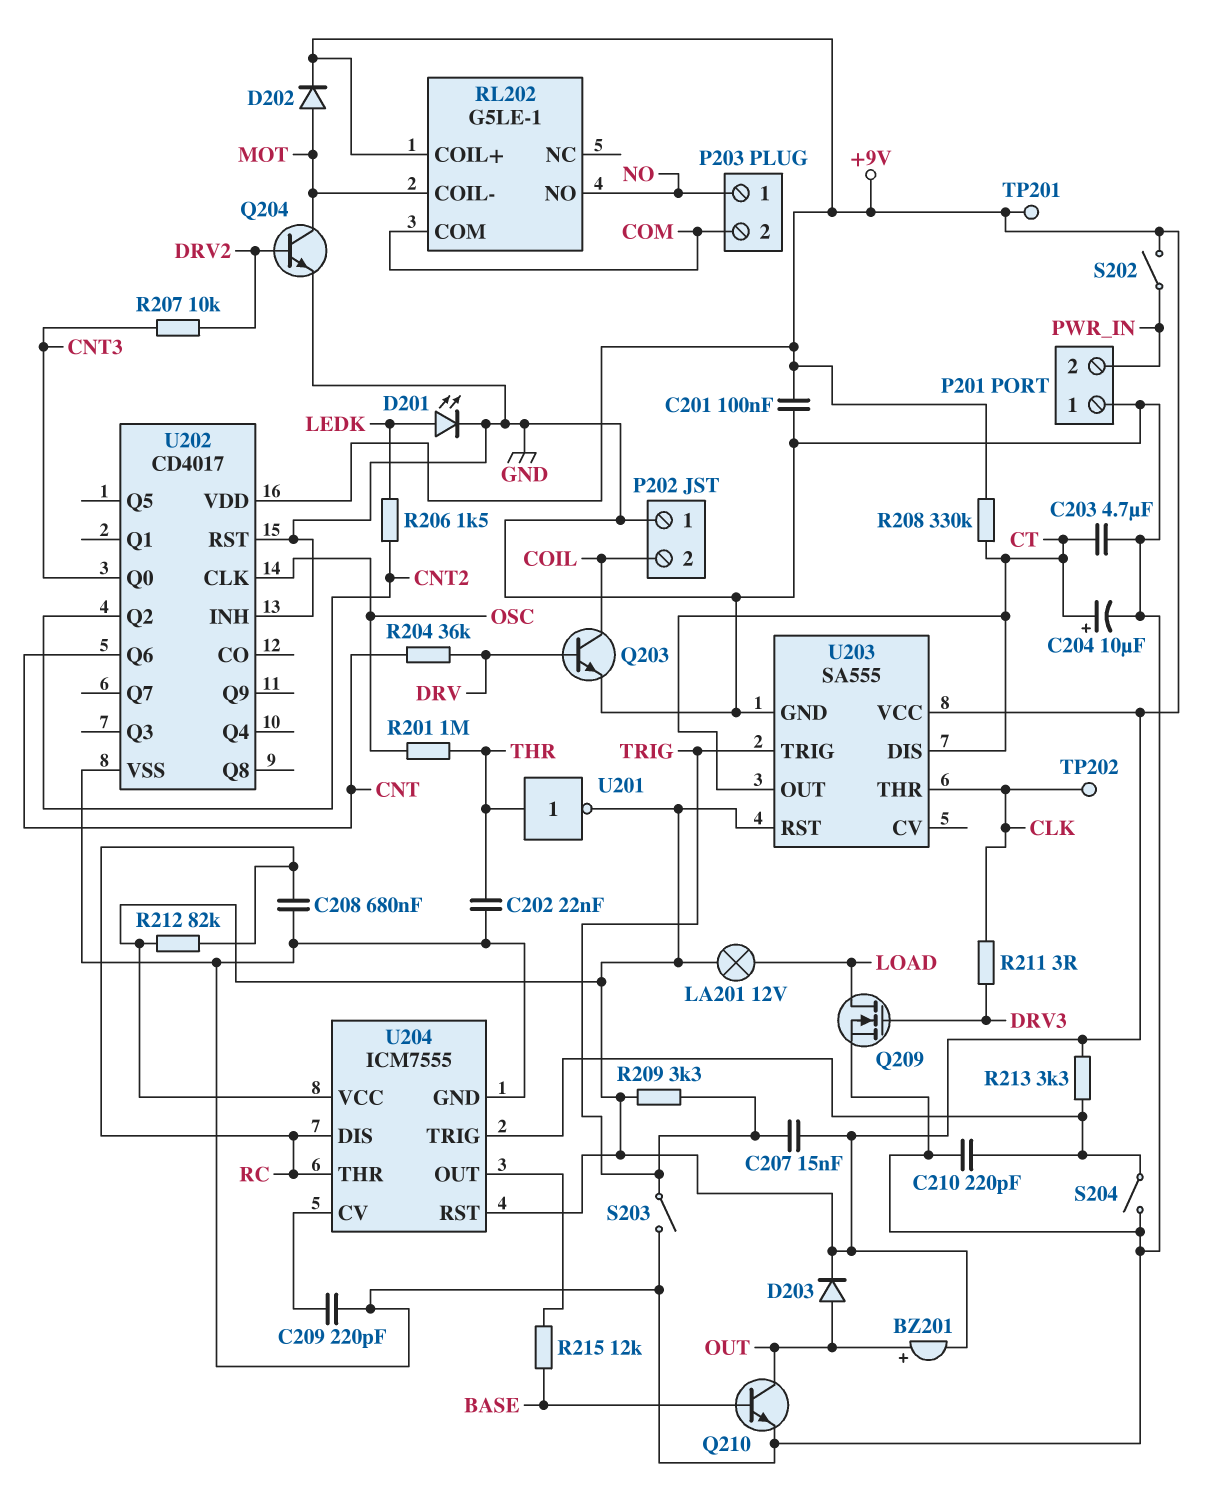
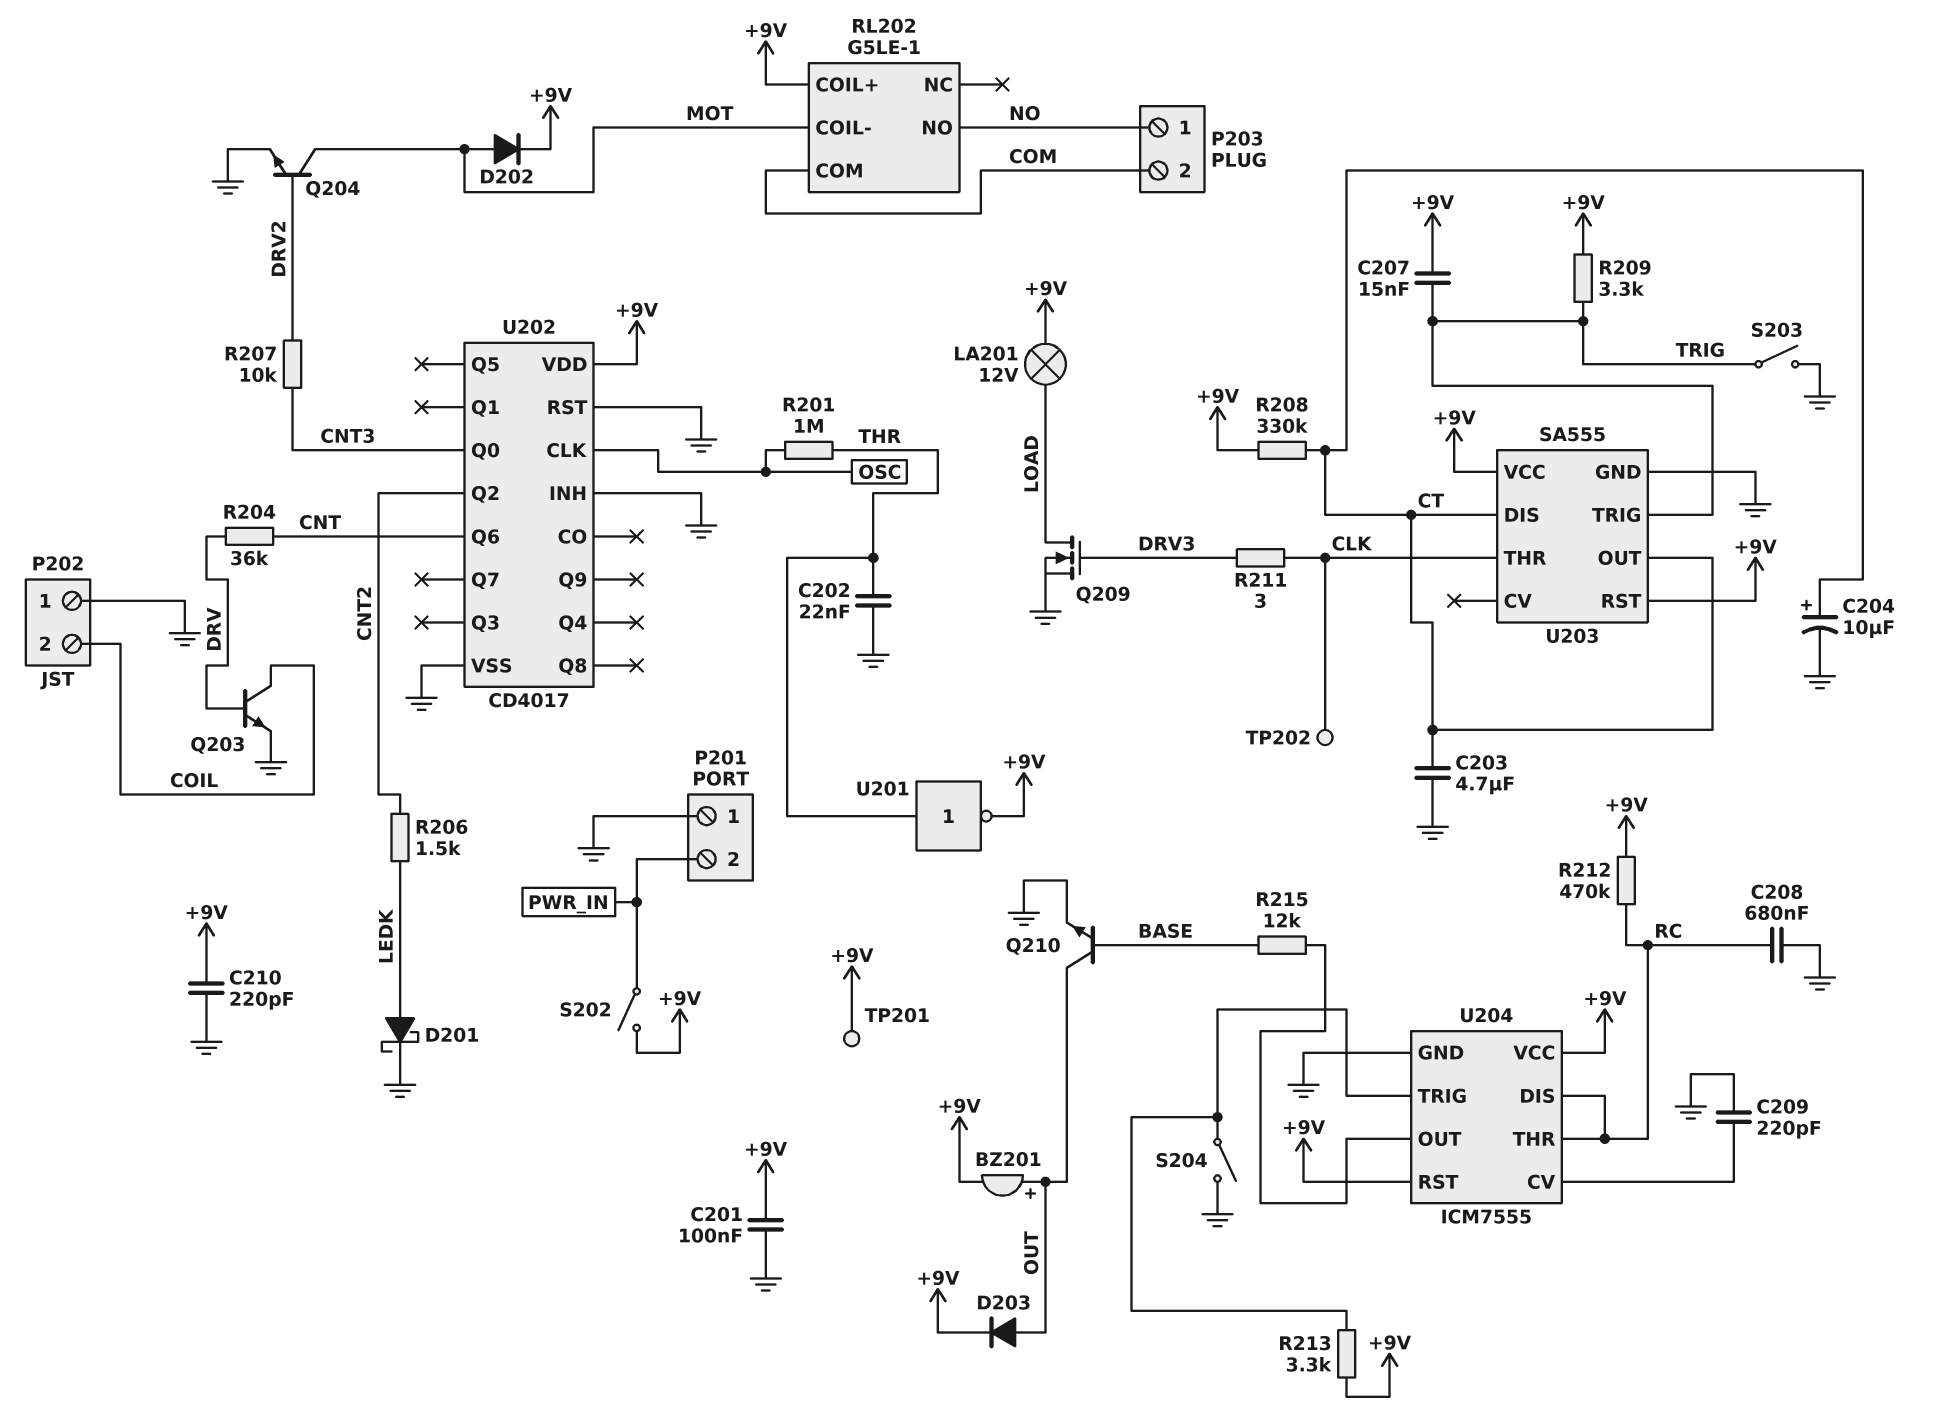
C210: 220pF (GND, U204/TRIG) -> 220pF (+9V, GND)
D201: LED (A LEDK, K GND) -> schottky (A LEDK, K GND)
R212: 82k (+9V, RC) -> 470k (+9V, RC)

